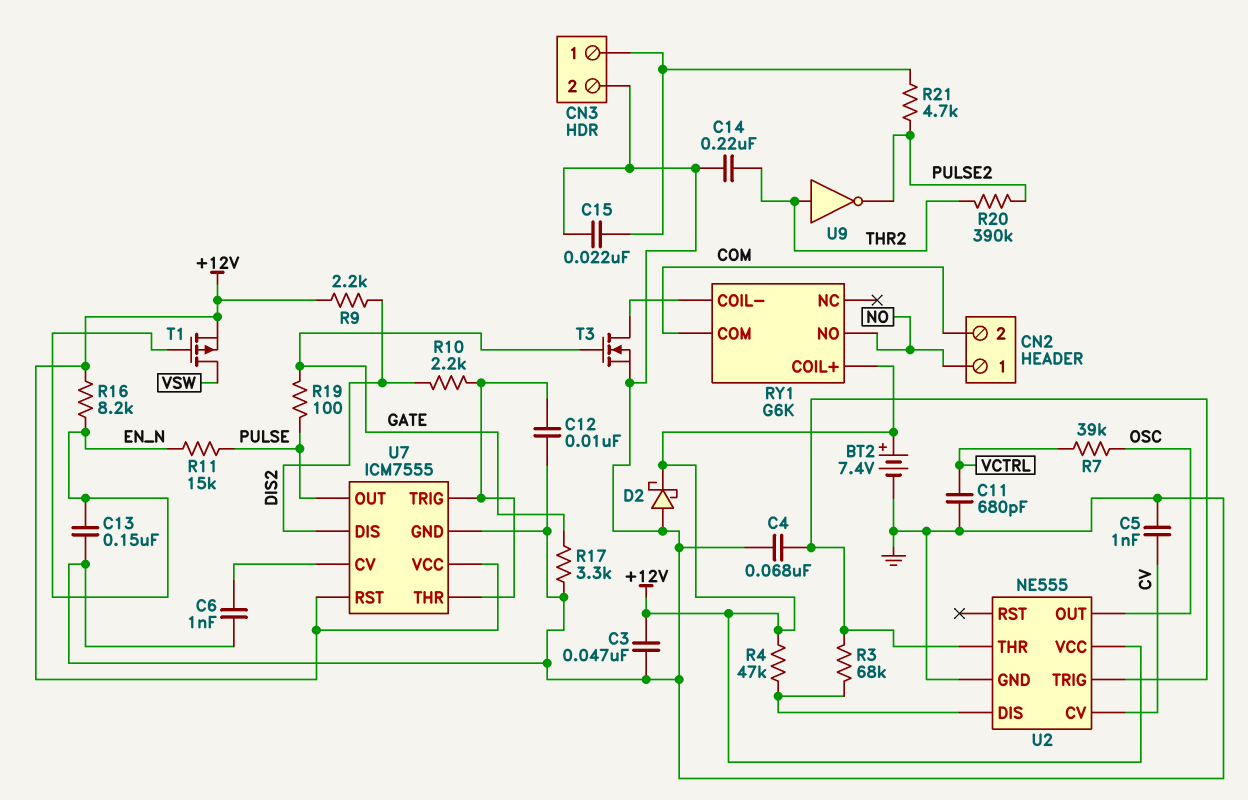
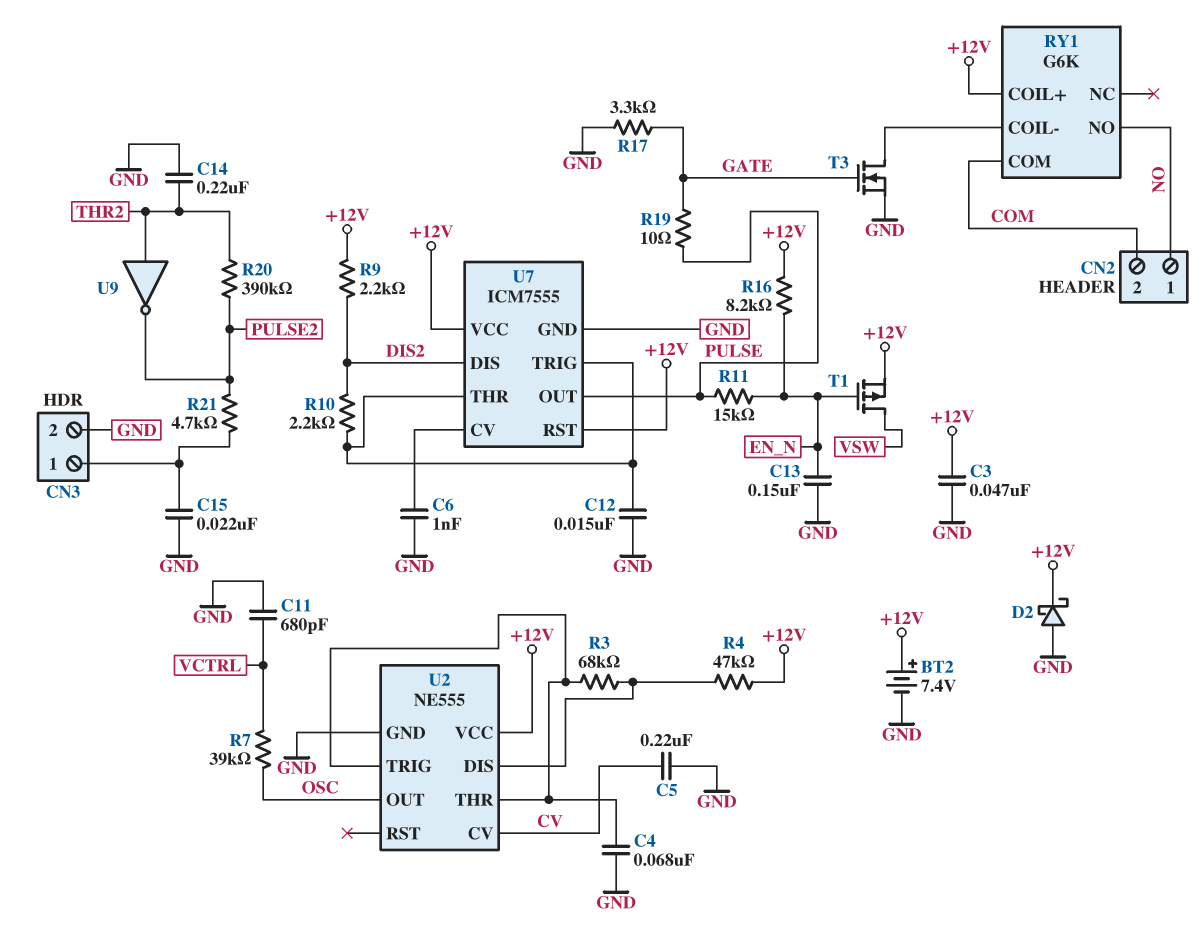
C5: 1nF (CV, GND) -> 220nF (CV, GND)
C12: 10nF (GND, U7/THR) -> 15nF (GND, U7/THR)
R19: 100 (GATE, PULSE) -> 10 (GATE, PULSE)

